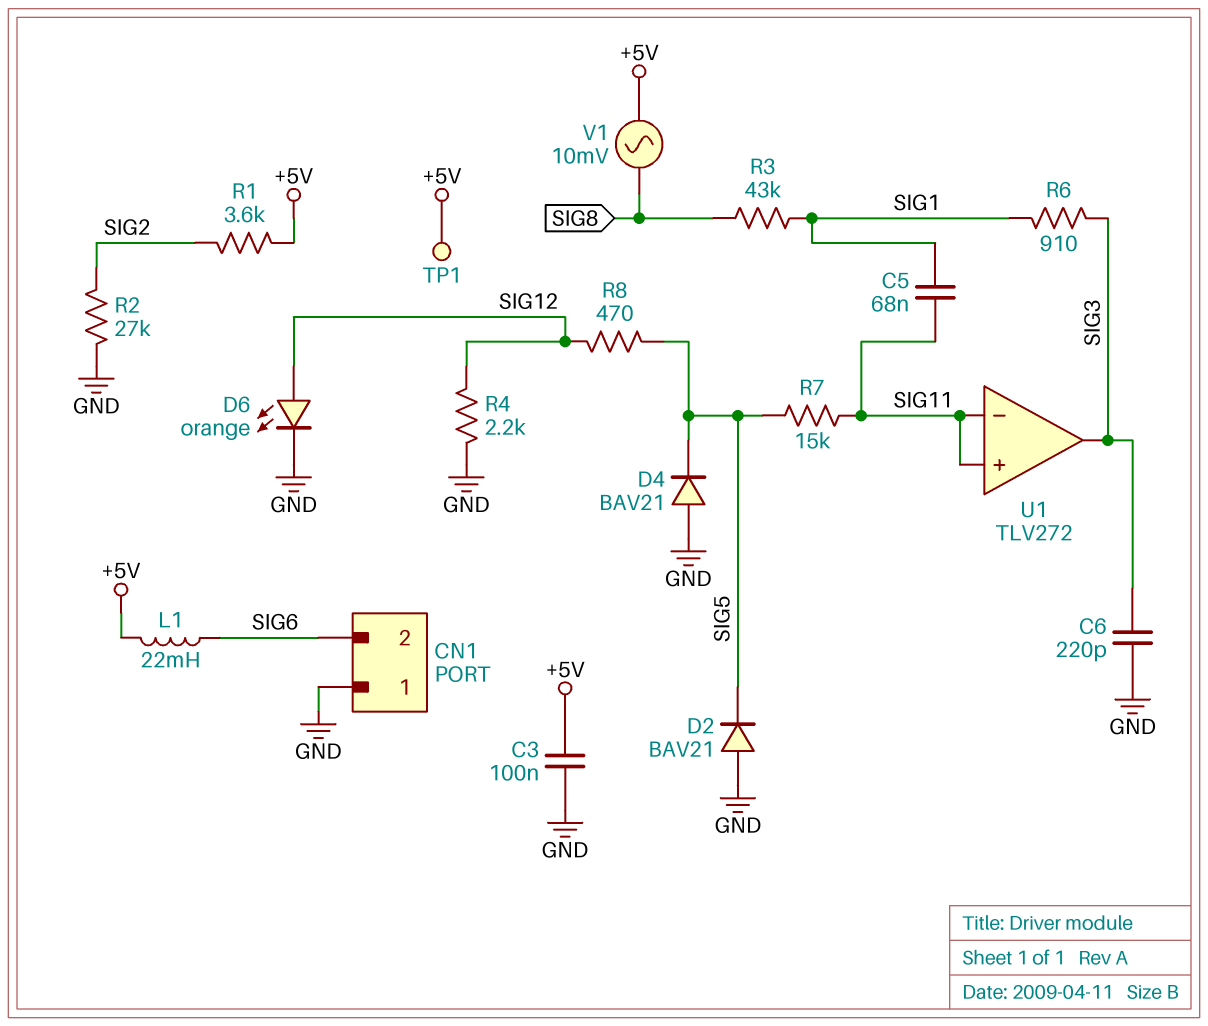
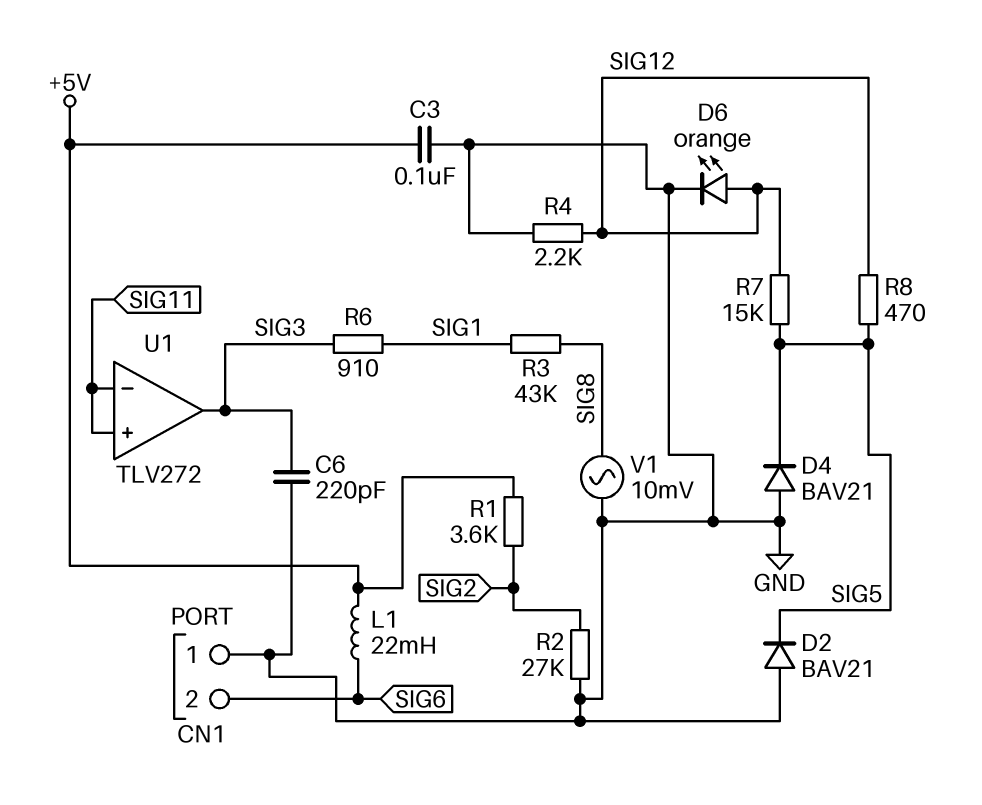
C5: 68nF (SIG1, SIG11) -> none
R7: 15k (SIG5, SIG11) -> 15k (SIG5, SIG12)
TP1: test point (+5V) -> none
V1: AC 10mV (+5V, SIG8) -> AC 10mV (GND, SIG8)

